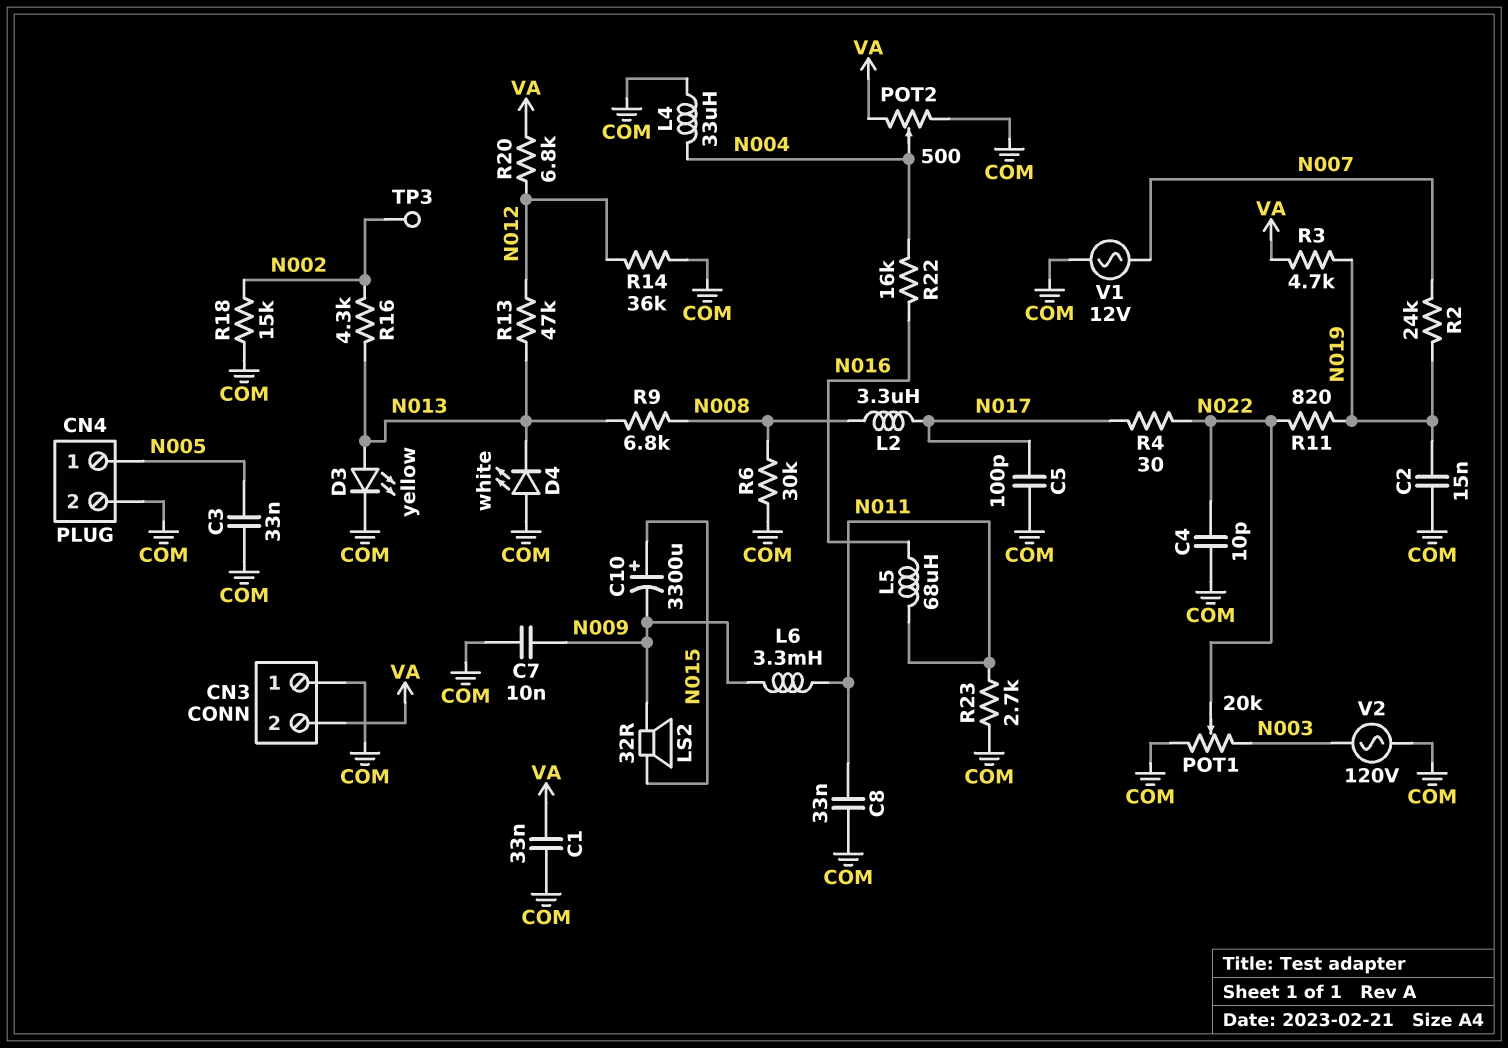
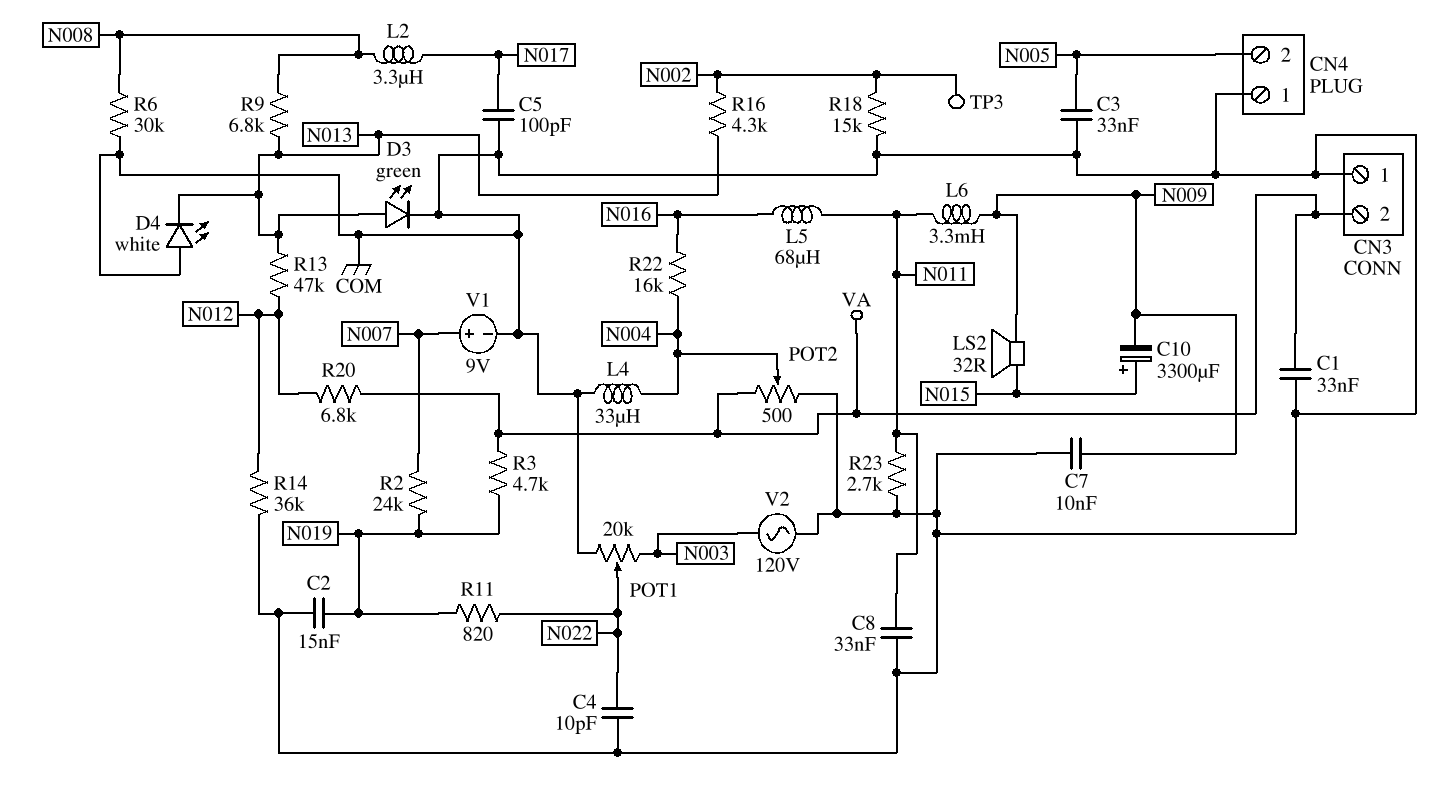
CN4 pin 1: N005 -> COM
CN4 pin 2: COM -> N005
D3: LED yellow (A N013, K COM) -> LED green (A N013, K COM)
R4: 30 (N017, N022) -> none
V1: AC 12V (COM, N007) -> 9V (plus N007, minus COM)

